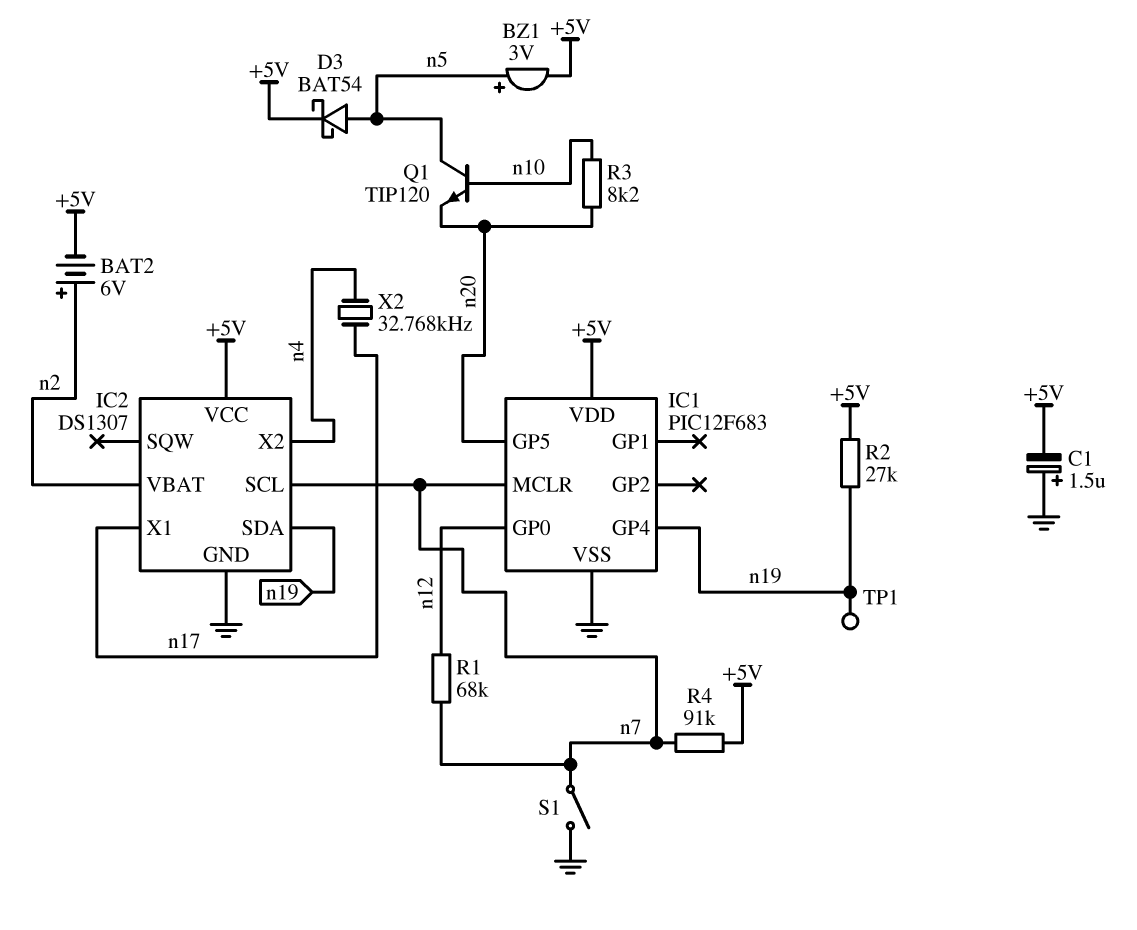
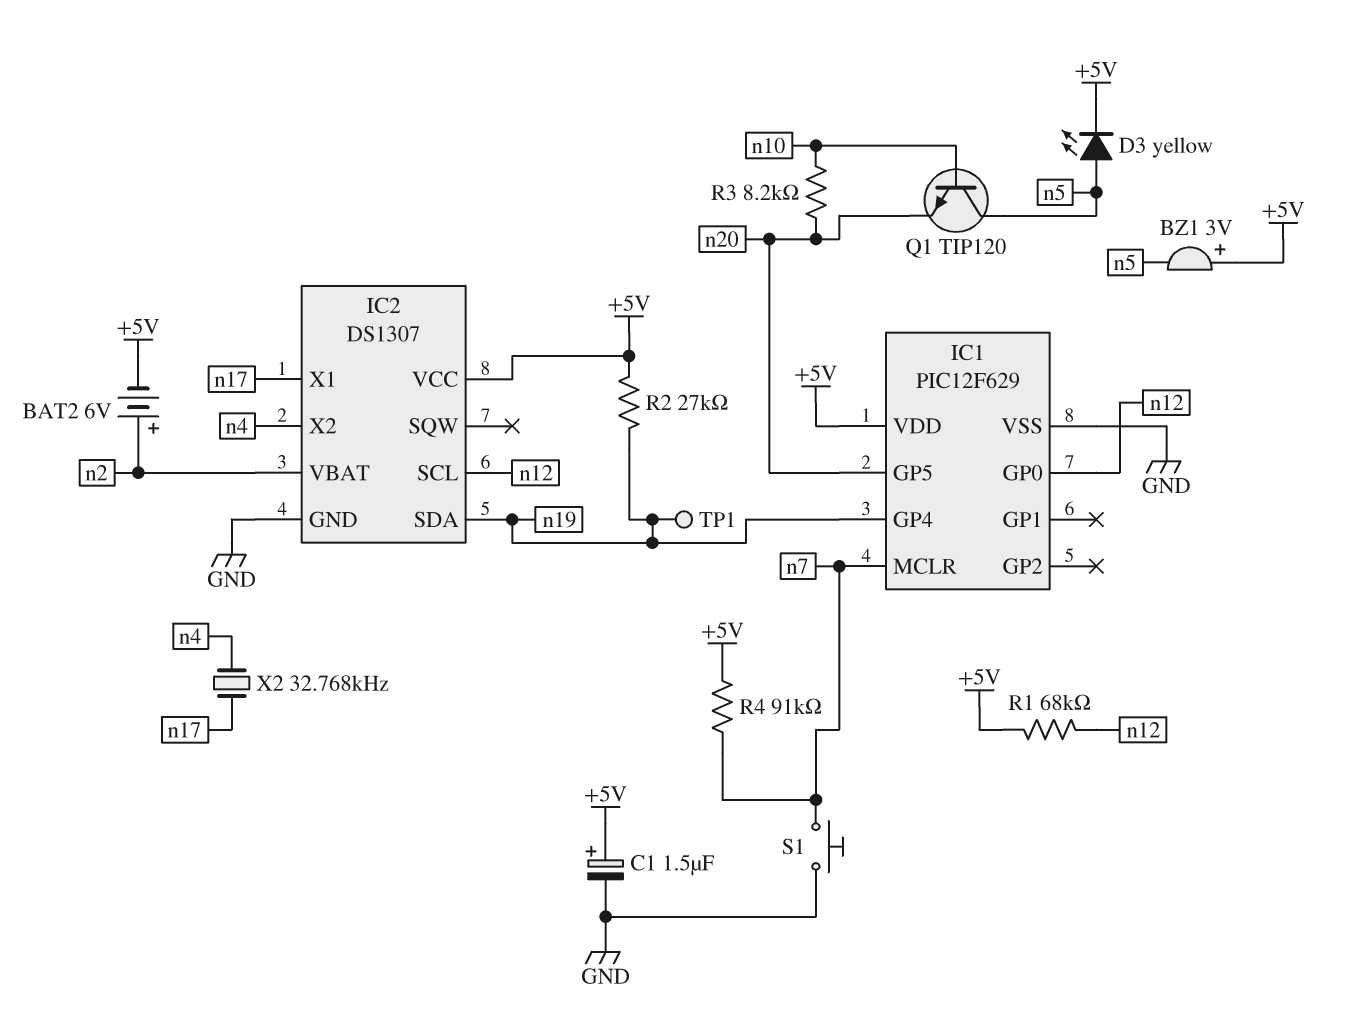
BZ1: buzzer 3V (plus n5, minus +5V) -> buzzer 3V (plus +5V, minus n5)
C1: 1.5uF (plus GND, minus +5V) -> 1.5uF (plus +5V, minus GND)
D3: schottky BAT54 (A n5, K +5V) -> LED yellow (A n5, K +5V)
IC1: PIC12F683 -> PIC12F629
IC2 pin SCL: n7 -> n12
R1: 68k (n7, n12) -> 68k (+5V, n12)
S1: switch (GND, n7) -> button (GND, n7)

